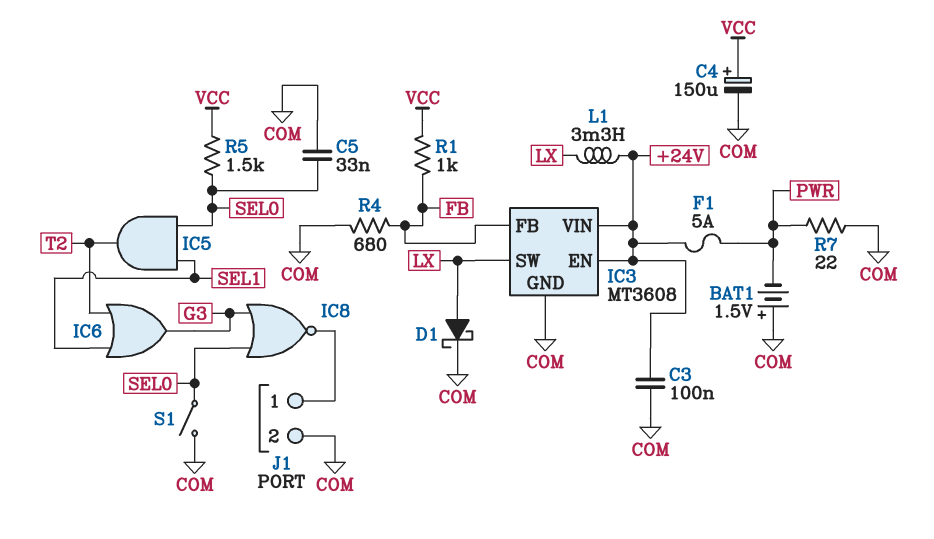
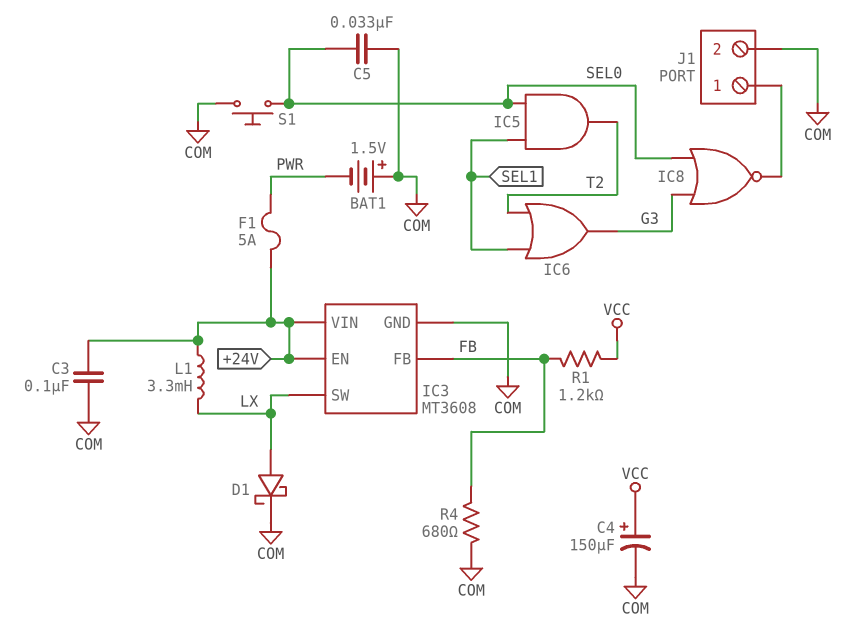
R1: 1k (FB, VCC) -> 1.2k (FB, VCC)
R5: 1.5k (SEL0, VCC) -> none
R7: 22 (COM, PWR) -> none
S1: switch (COM, SEL0) -> button (COM, SEL0)

